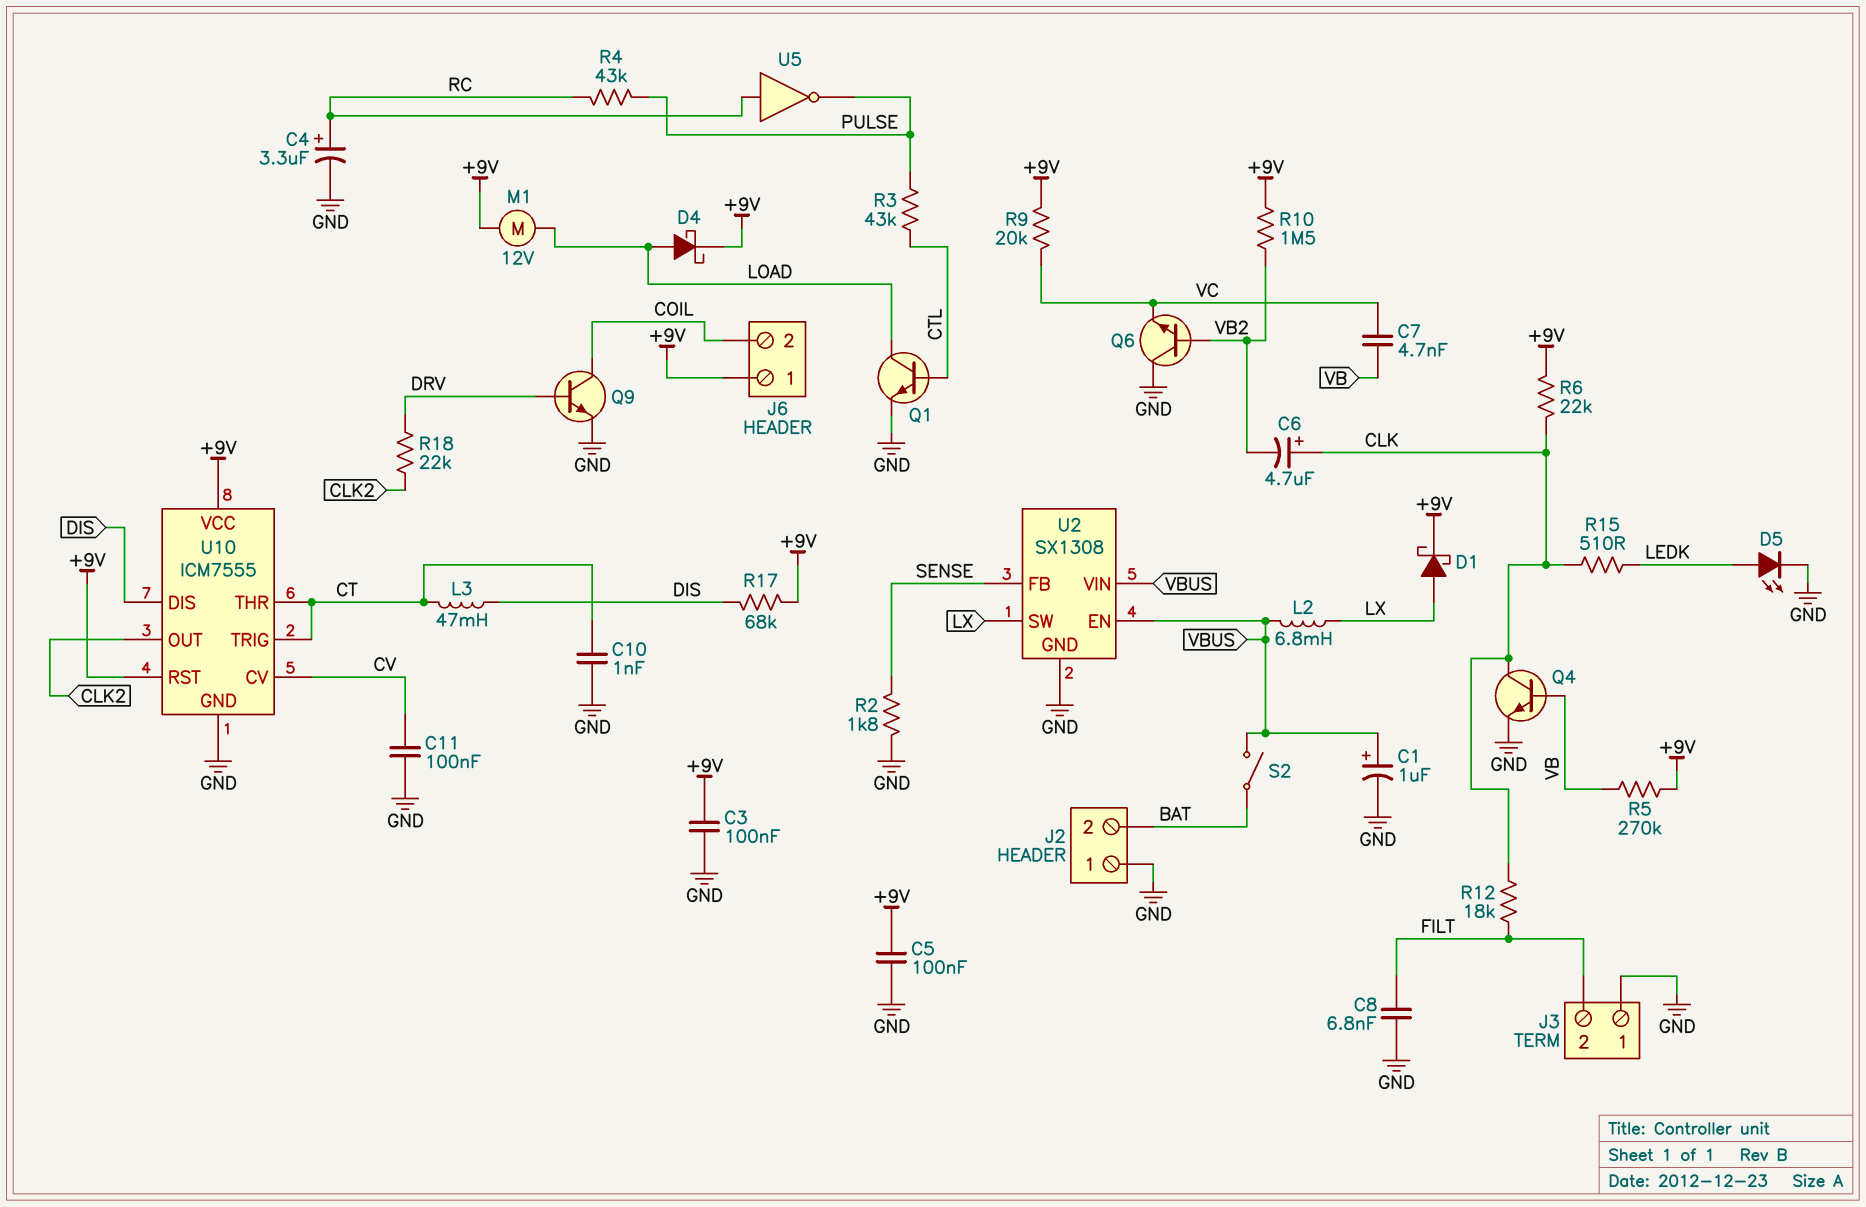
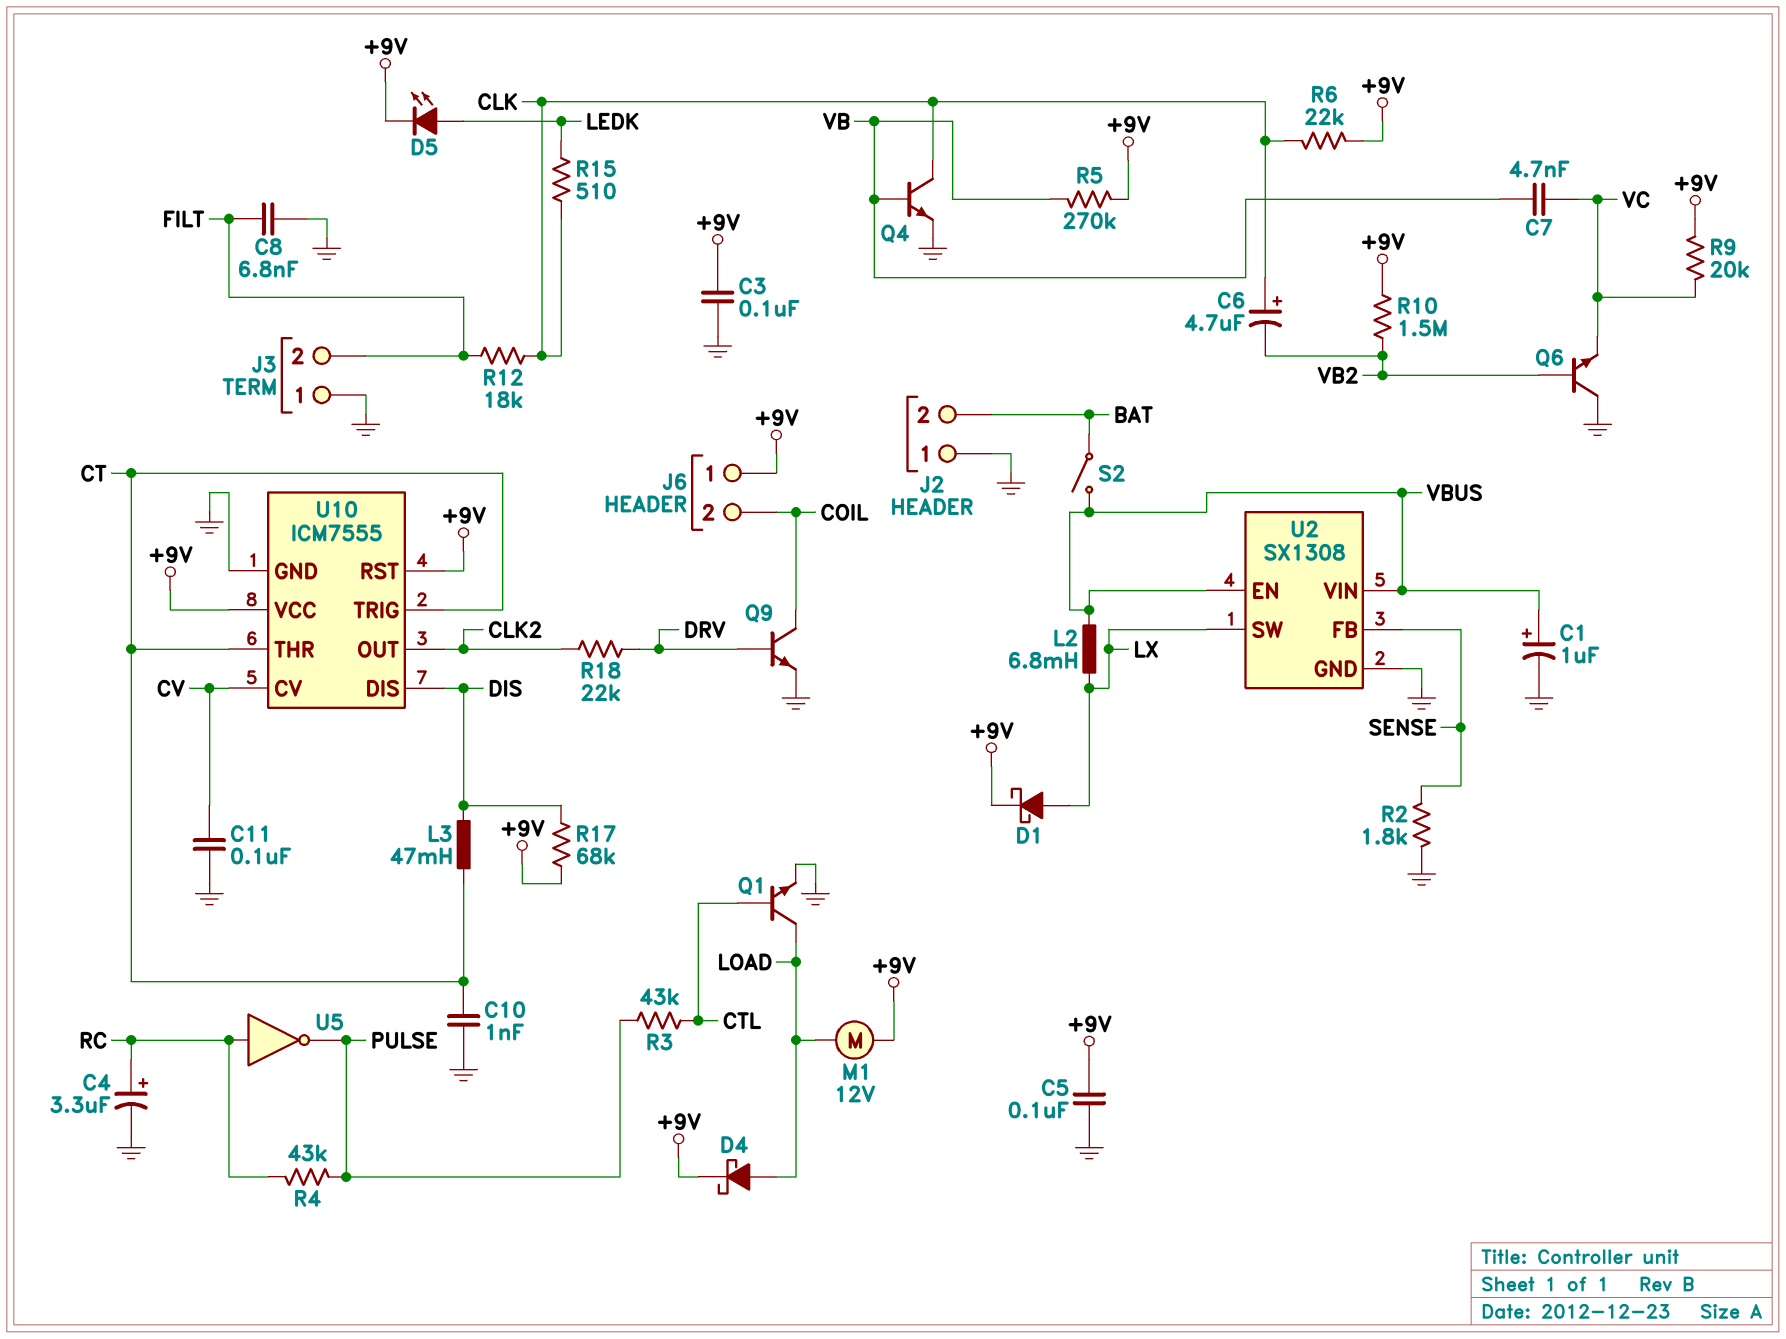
D5: LED (A LEDK, K GND) -> LED (A LEDK, K +9V)

